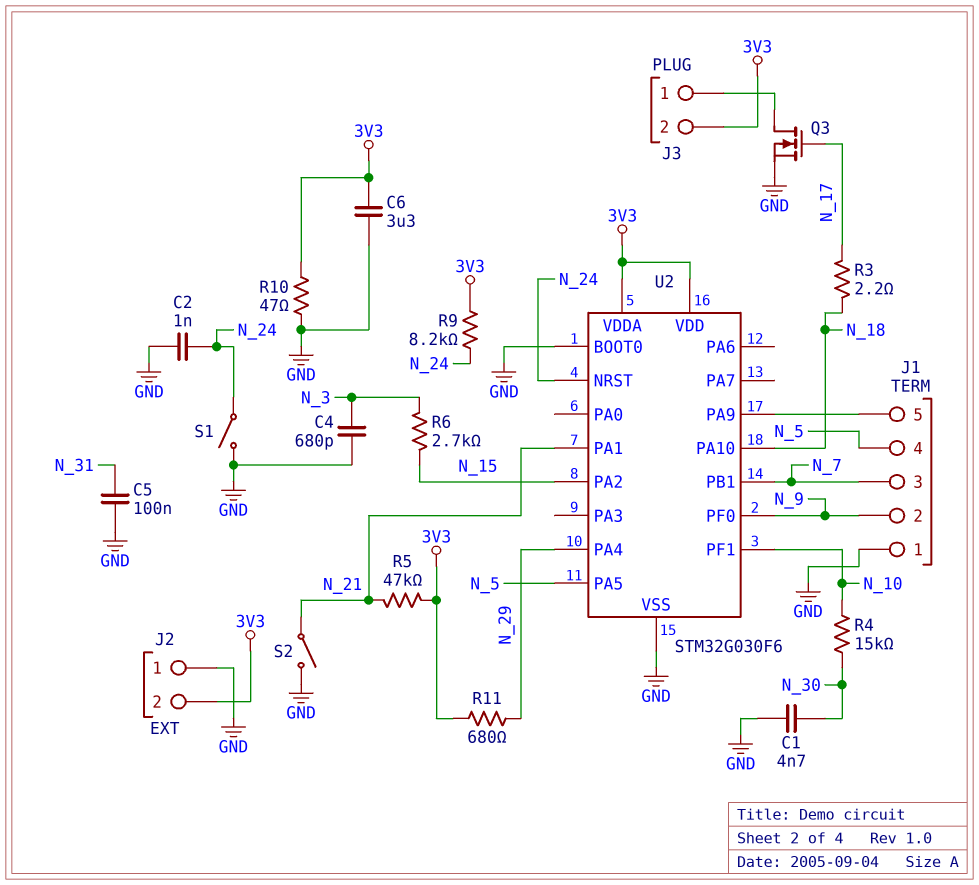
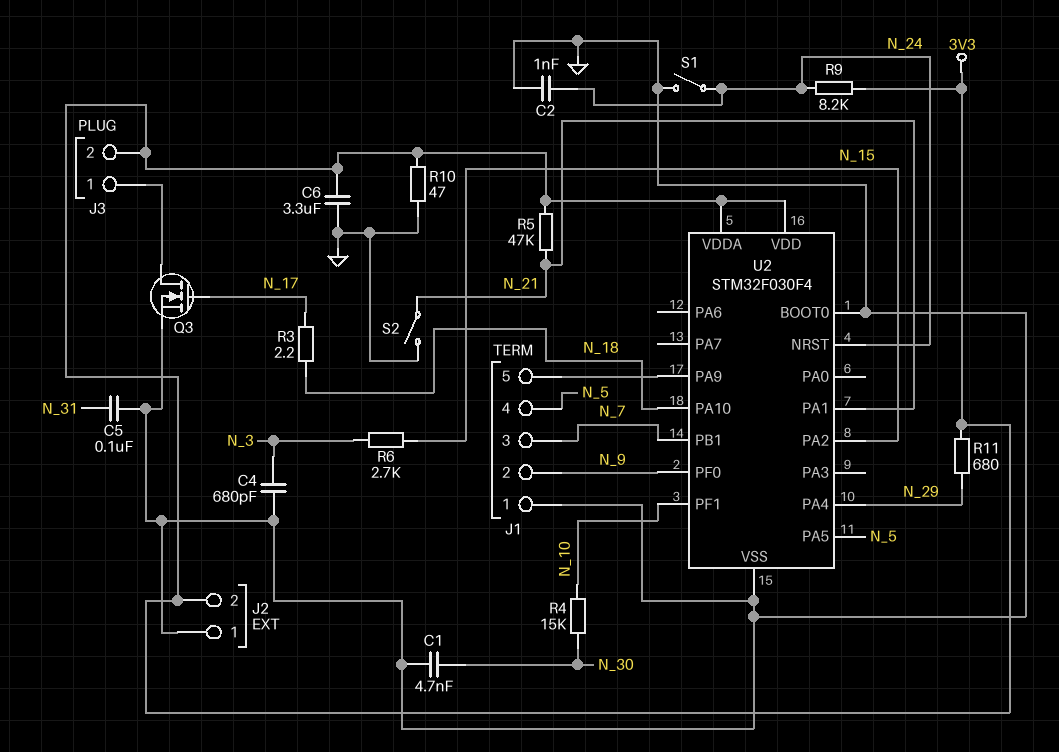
U2: STM32G030F6 -> STM32F030F4

